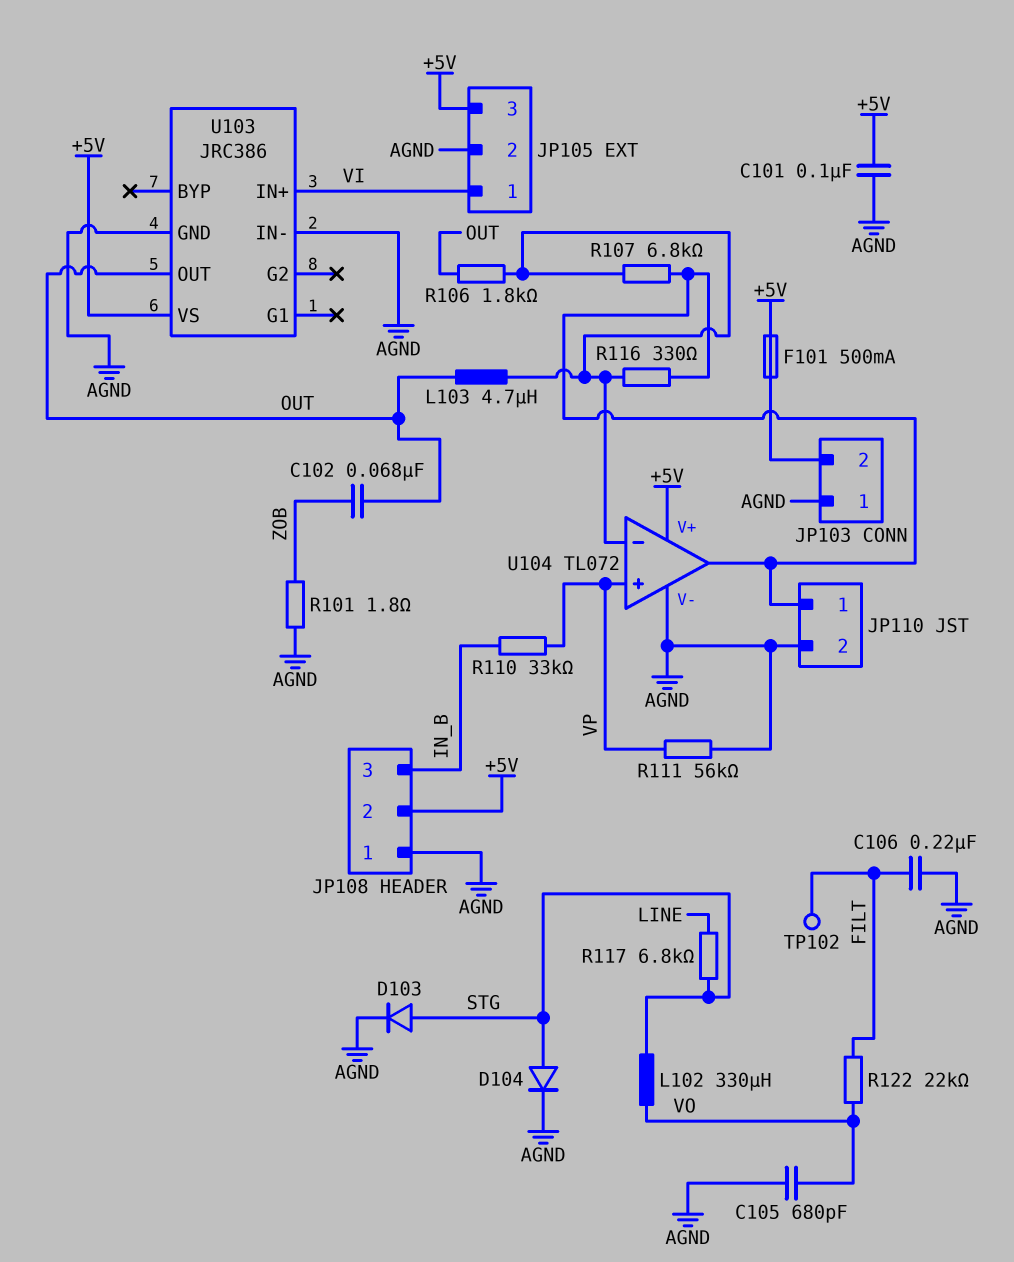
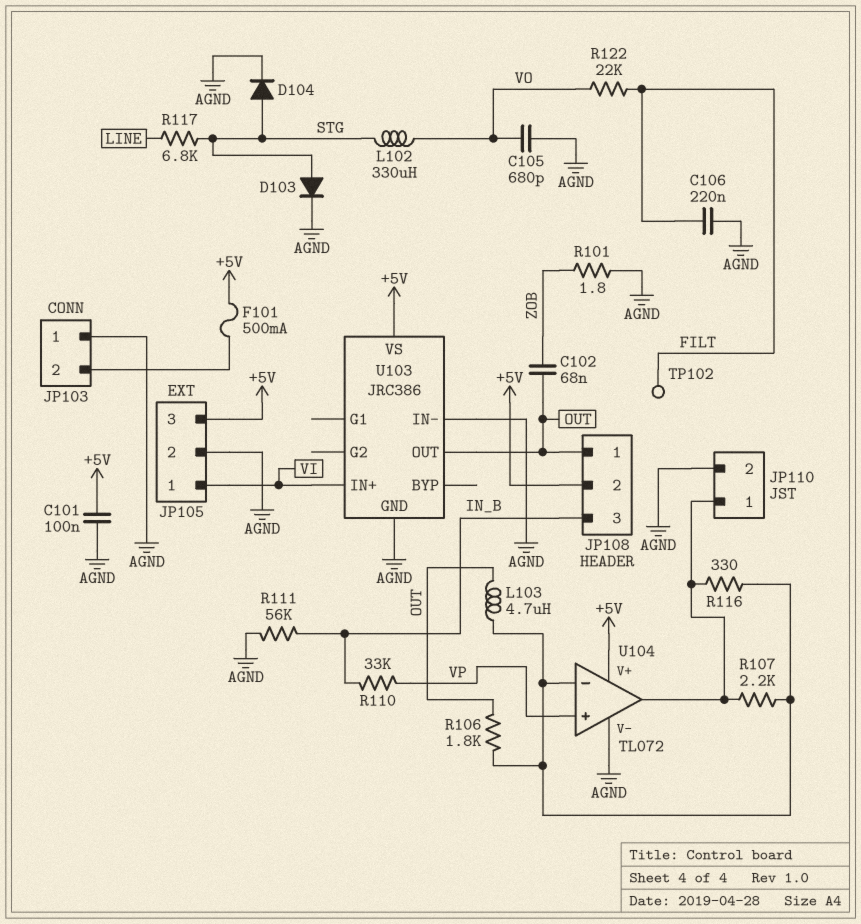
JP108 pin 1: AGND -> OUT
R107: 6.8k (JP110/1, U104/in-) -> 2.2k (JP110/1, U104/in-)
R111: 56k (AGND, VP) -> 56k (AGND, IN_B)

